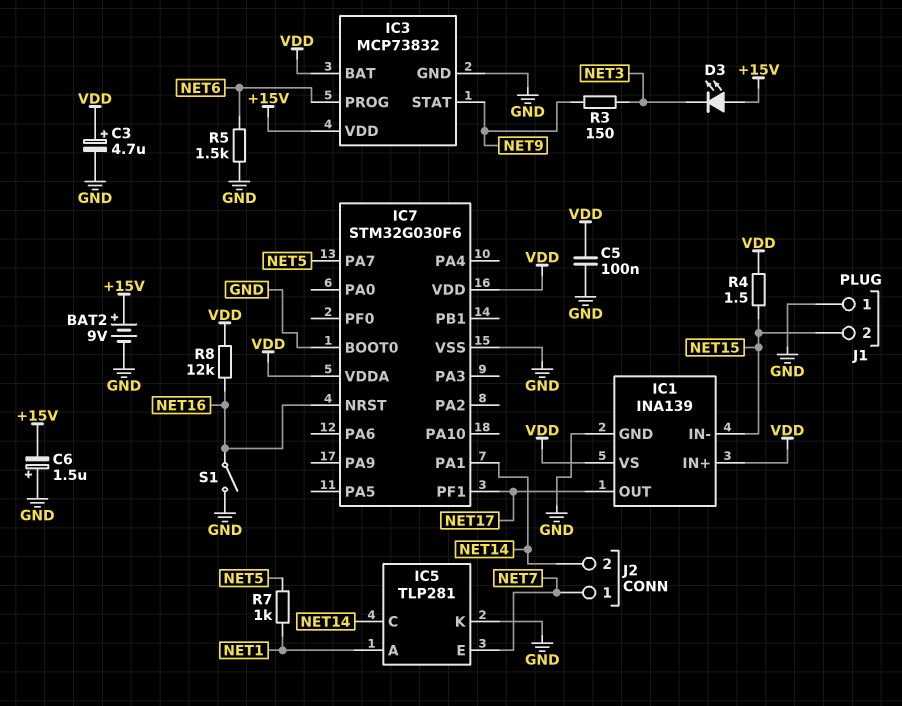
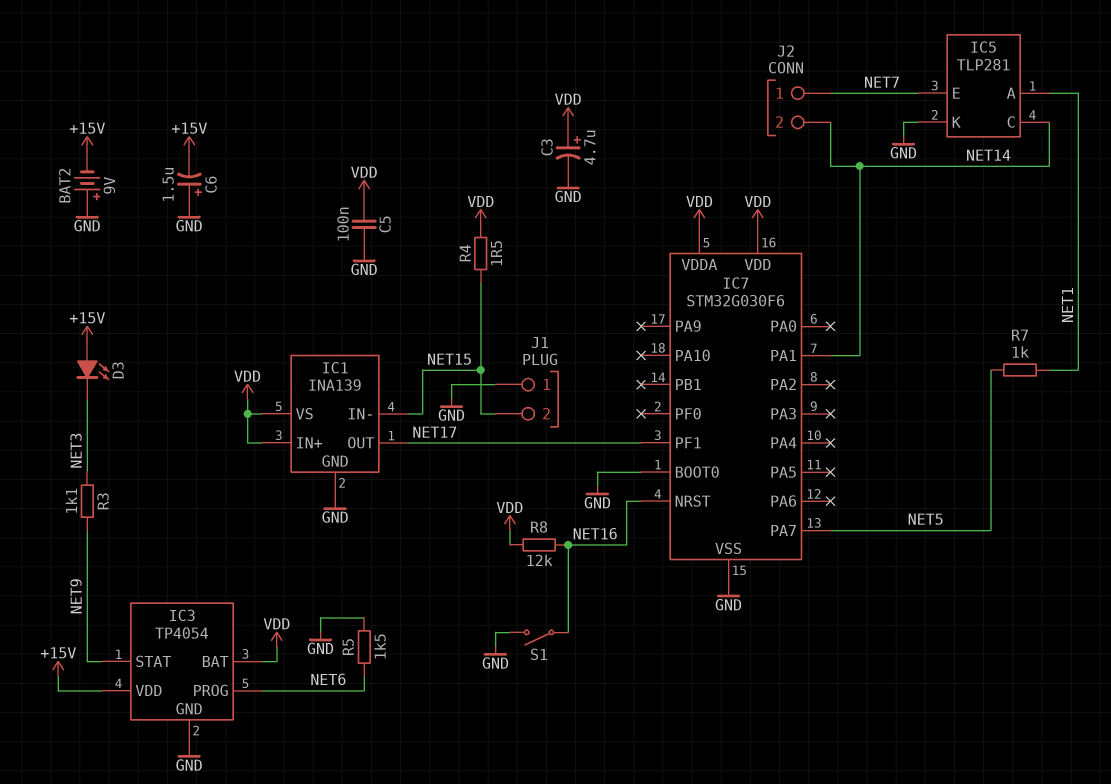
BAT2: 9V (plus +15V, minus GND) -> 9V (plus GND, minus +15V)
IC3: MCP73832 -> TP4054
R3: 150 (NET3, NET9) -> 1.1k (NET3, NET9)

